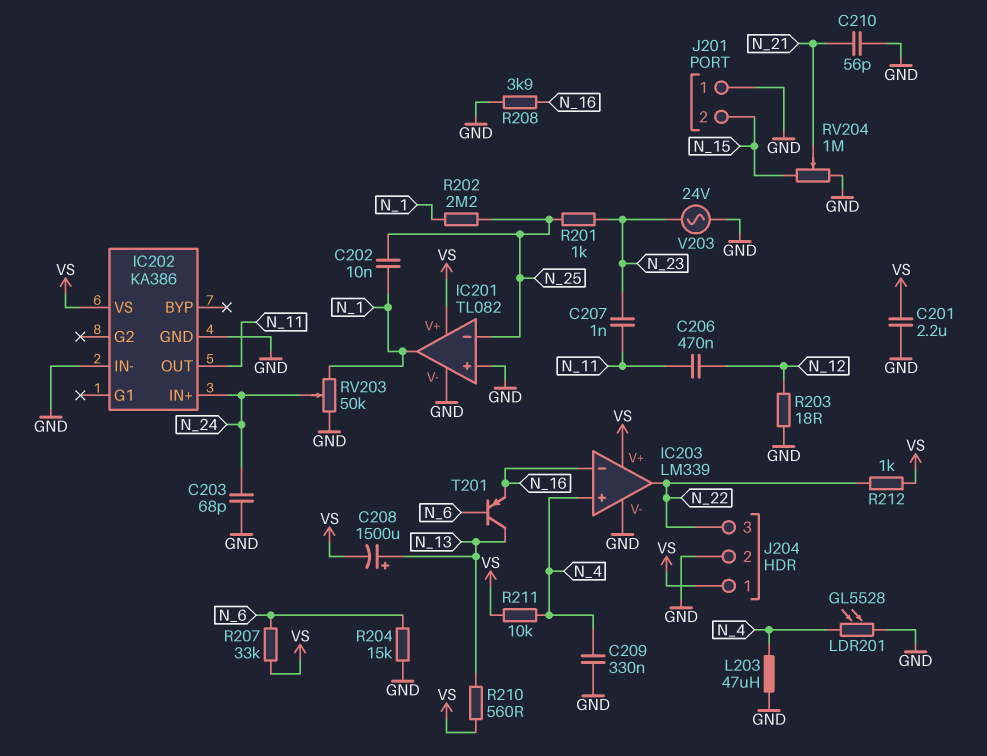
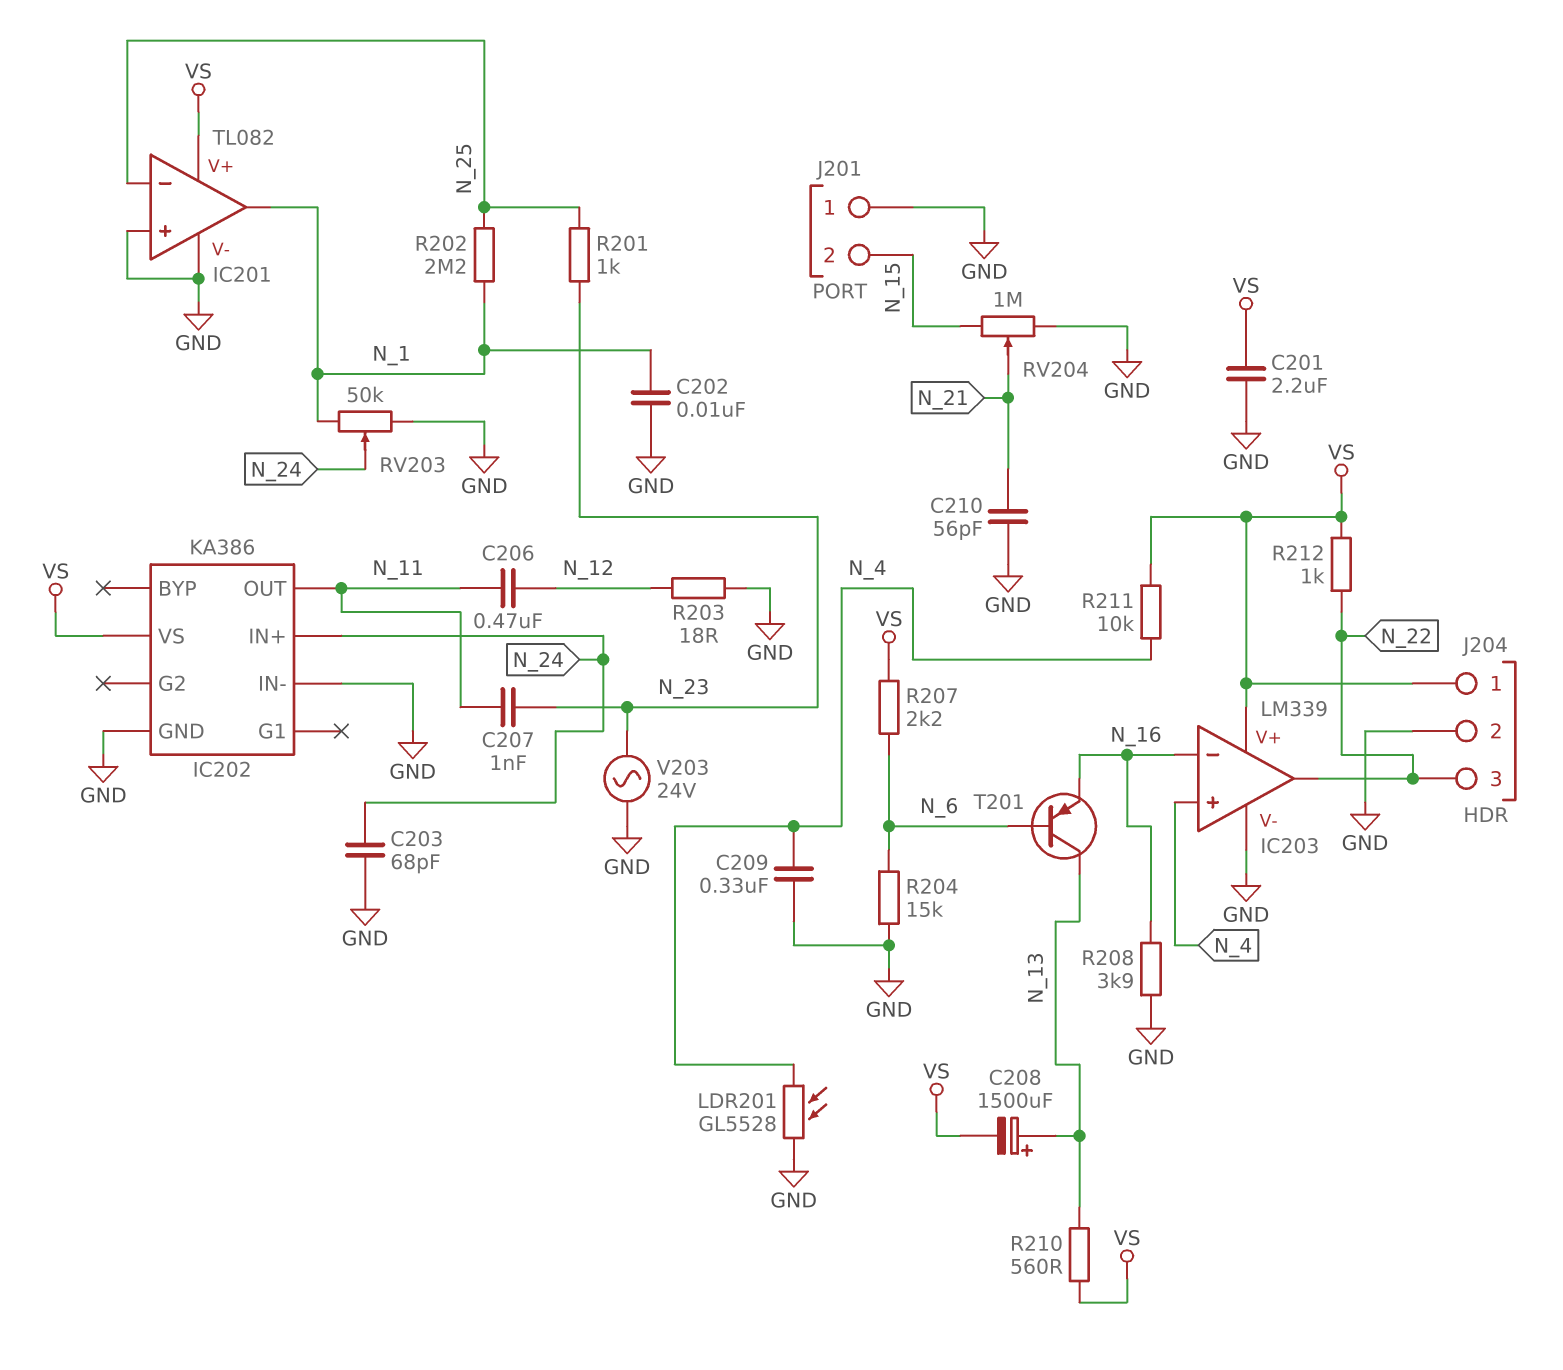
C202: 10nF (N_1, N_25) -> 10nF (GND, N_1)
L203: 47uH (GND, N_4) -> none
R207: 33k (N_6, VS) -> 2.2k (N_6, VS)

